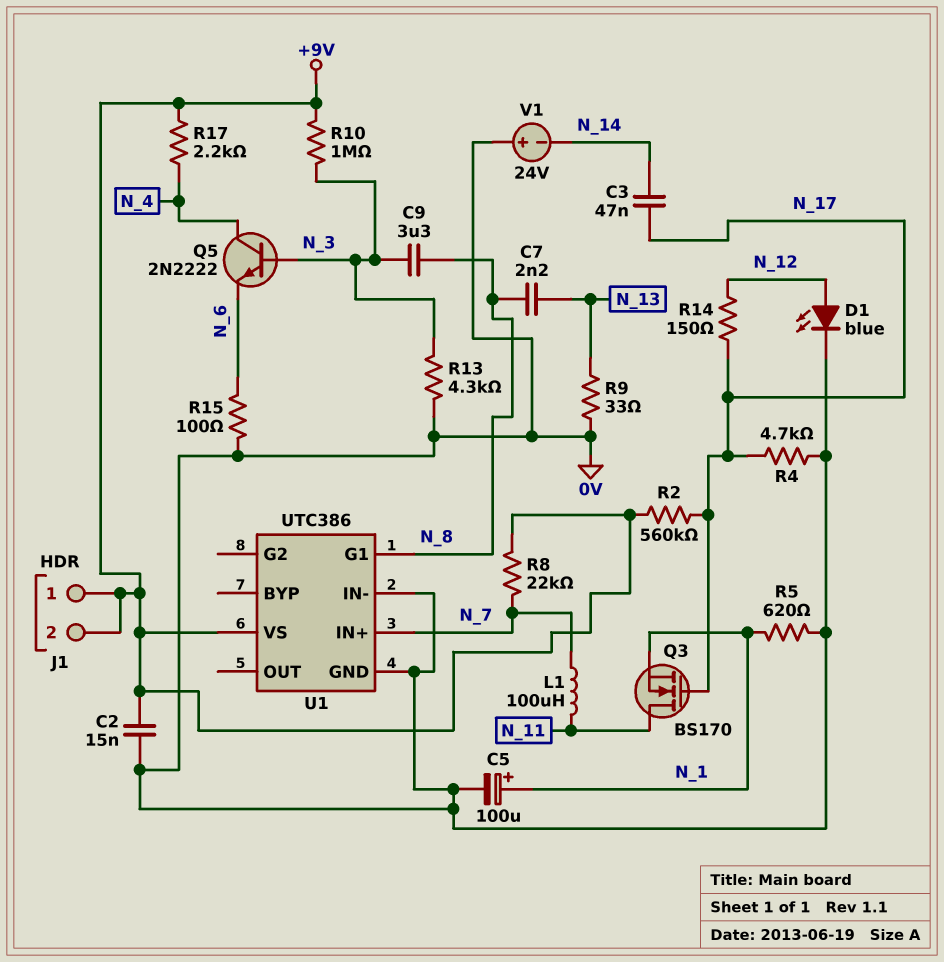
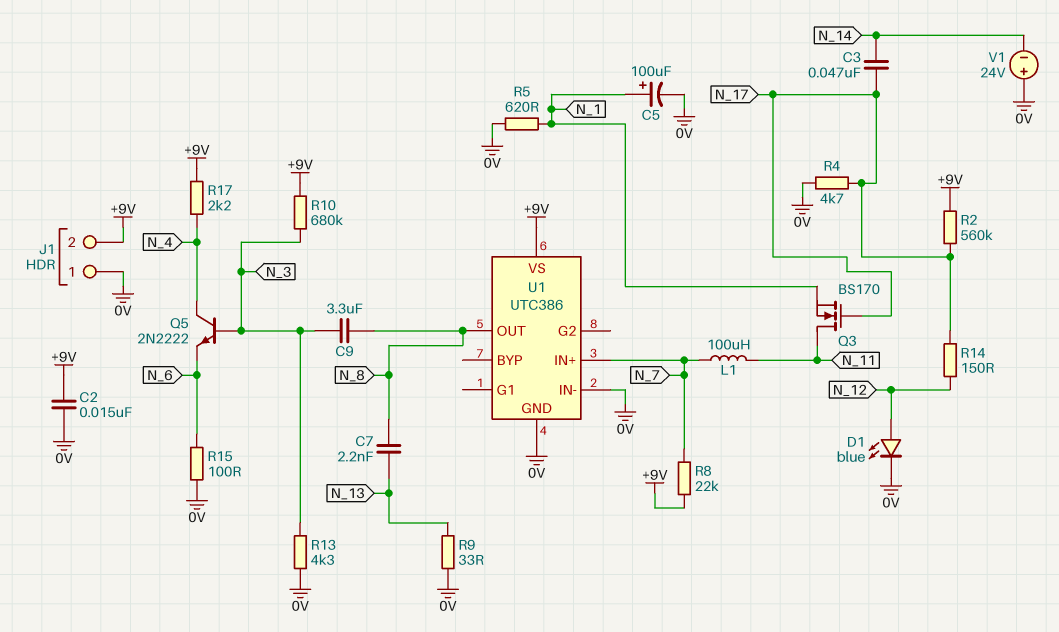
J1 pin 1: +9V -> 0V
R10: 1M (+9V, N_3) -> 680k (+9V, N_3)
U1 pin G1: N_8 -> none
U1 pin OUT: none -> N_8

